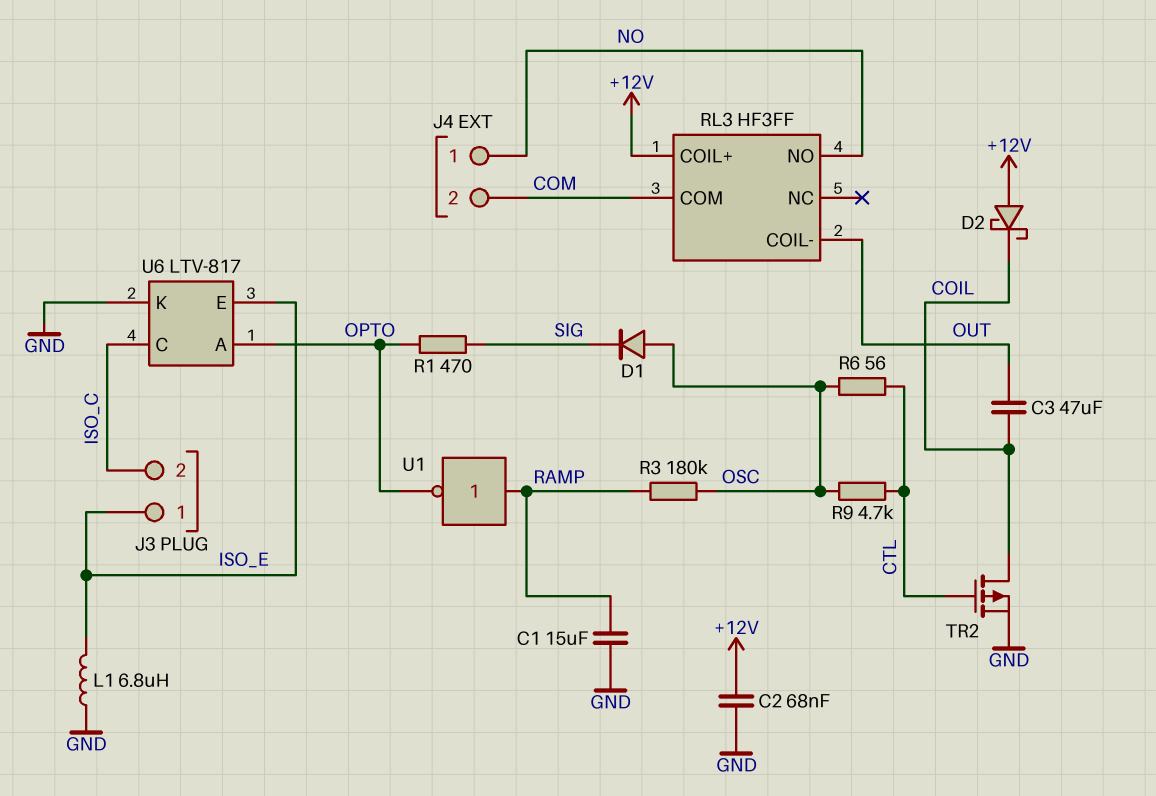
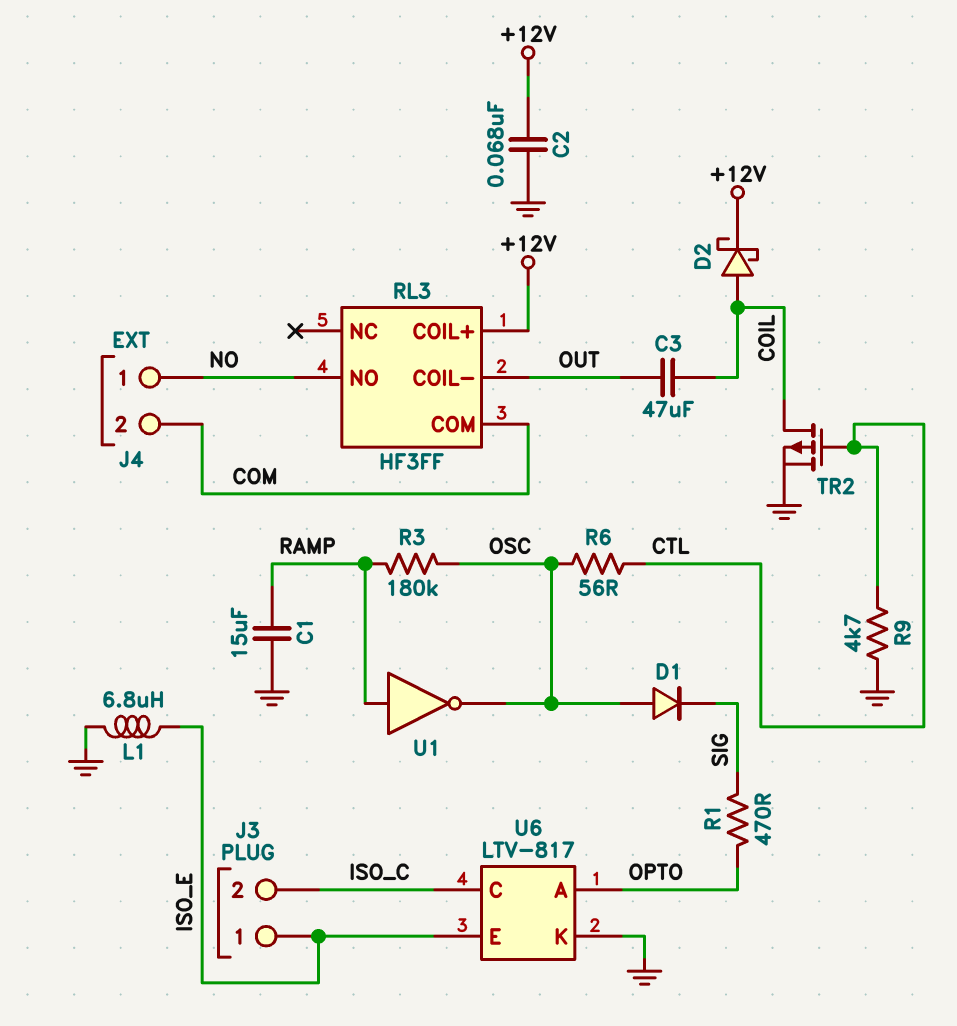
D2: schottky (A +12V, K COIL) -> schottky (A COIL, K +12V)
R9: 4.7k (CTL, OSC) -> 4.7k (CTL, GND)
U1: NOT (in RAMP, out OPTO) -> NOT (in RAMP, out OSC)

